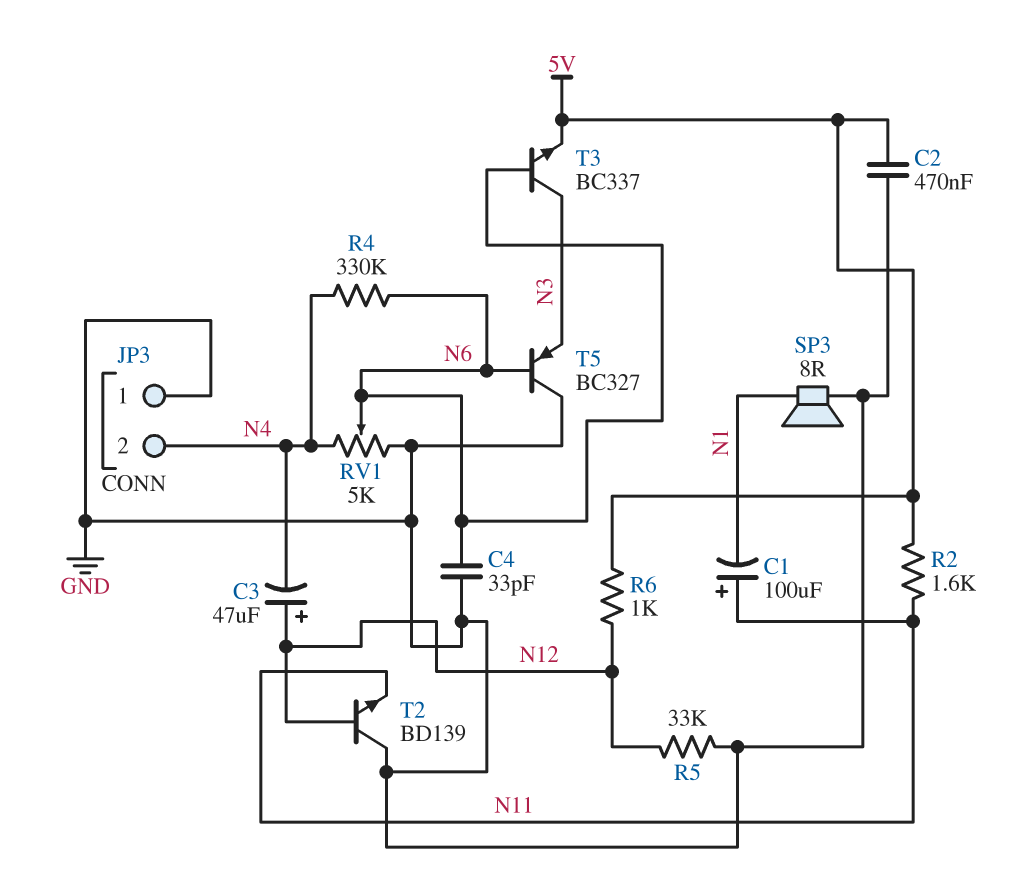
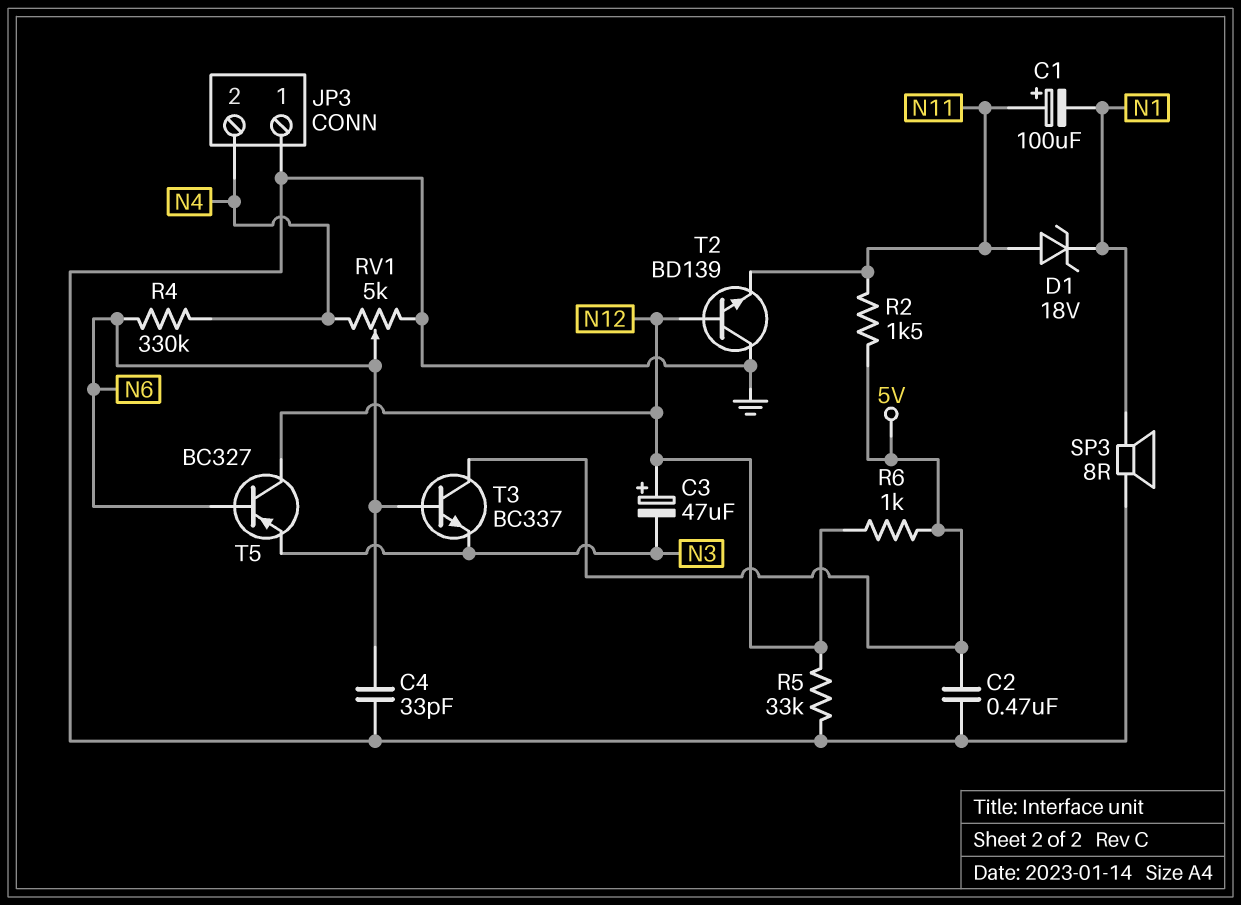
C3: 47uF (plus N12, minus N4) -> 47uF (plus N12, minus N3)
D1: none -> zener 18V (A N11, K N1)
R2: 1.6k (5V, N11) -> 1.5k (5V, N11)
T3: NPN BC337 (B N6, C N3, E 5V) -> NPN BC337 (B N6, C 5V, E N3)
T5: PNP BC327 (B N6, C GND, E N3) -> PNP BC327 (B N6, C N12, E N3)

